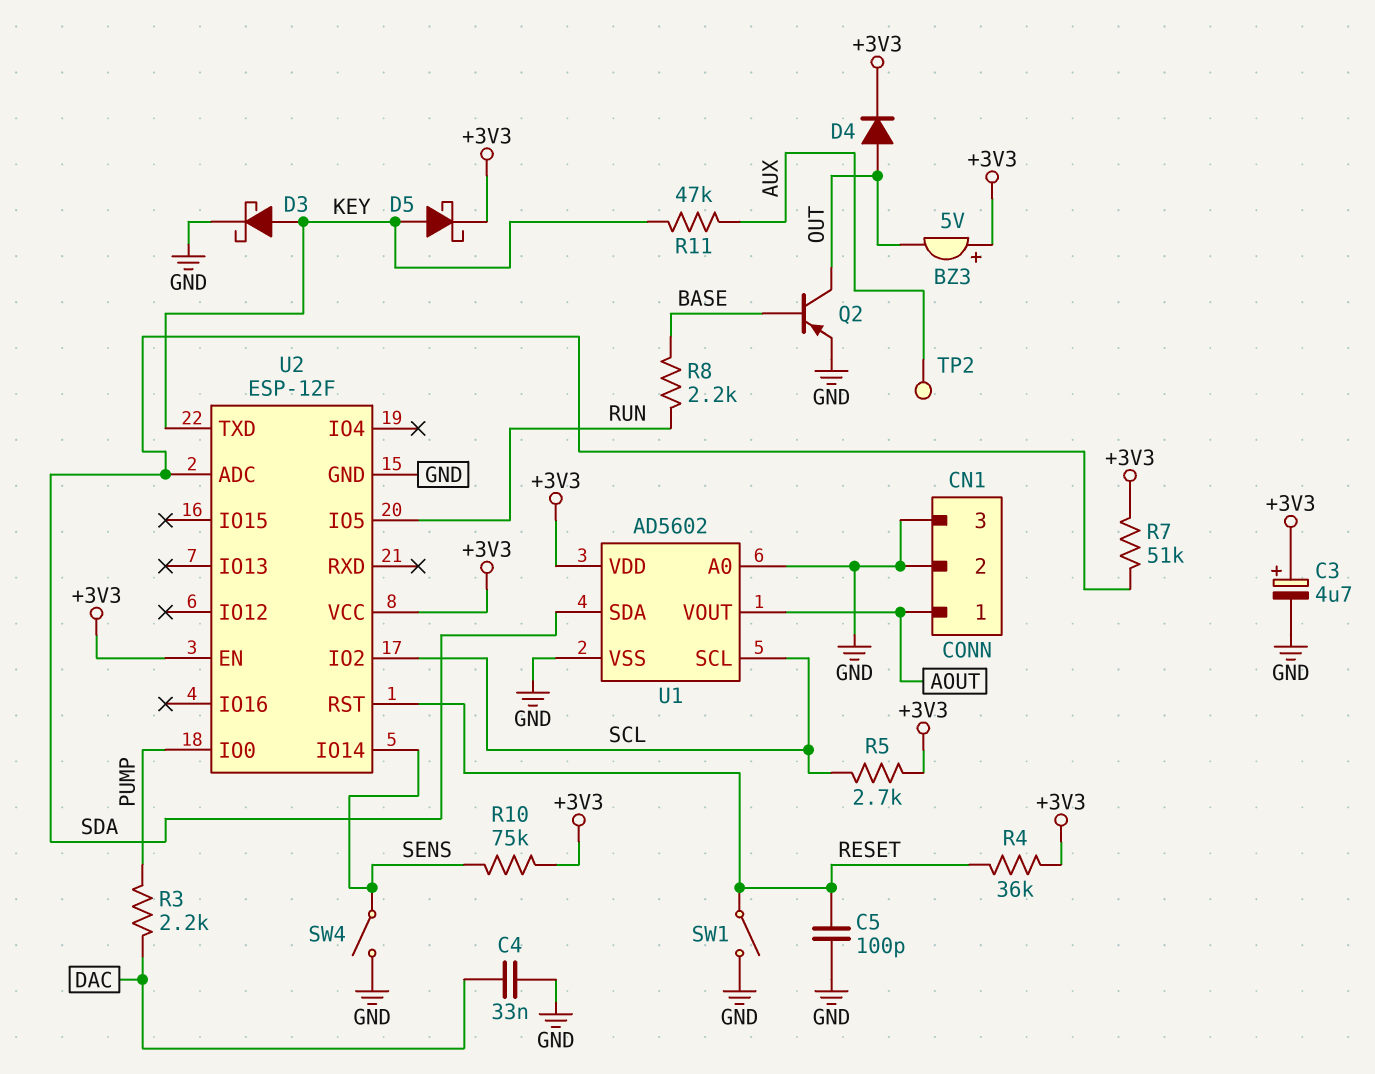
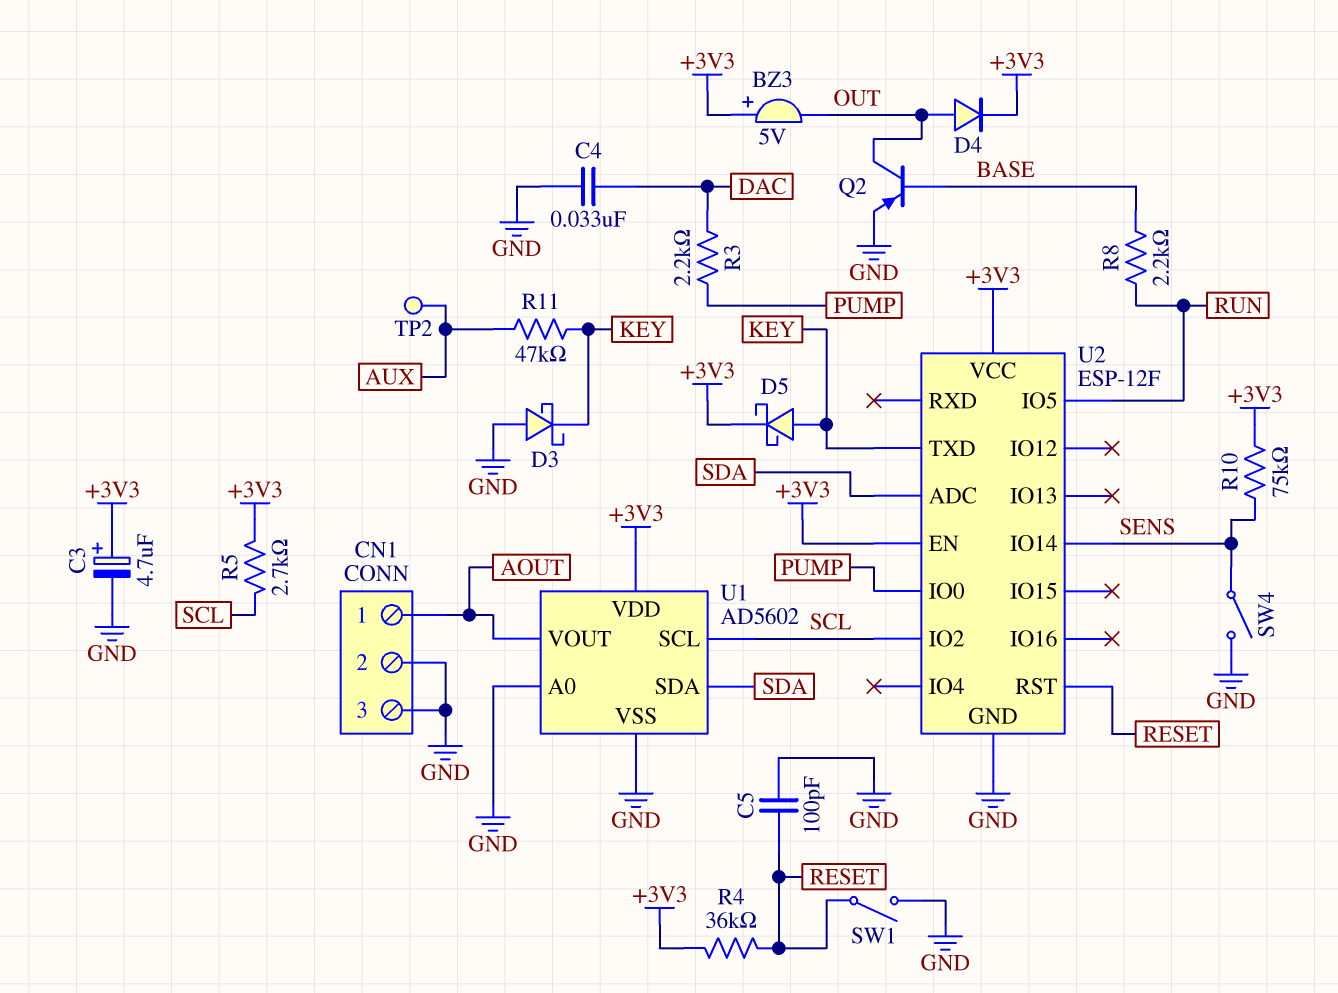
D3: schottky (A KEY, K GND) -> schottky (A GND, K KEY)
R7: 51k (+3V3, SDA) -> none

